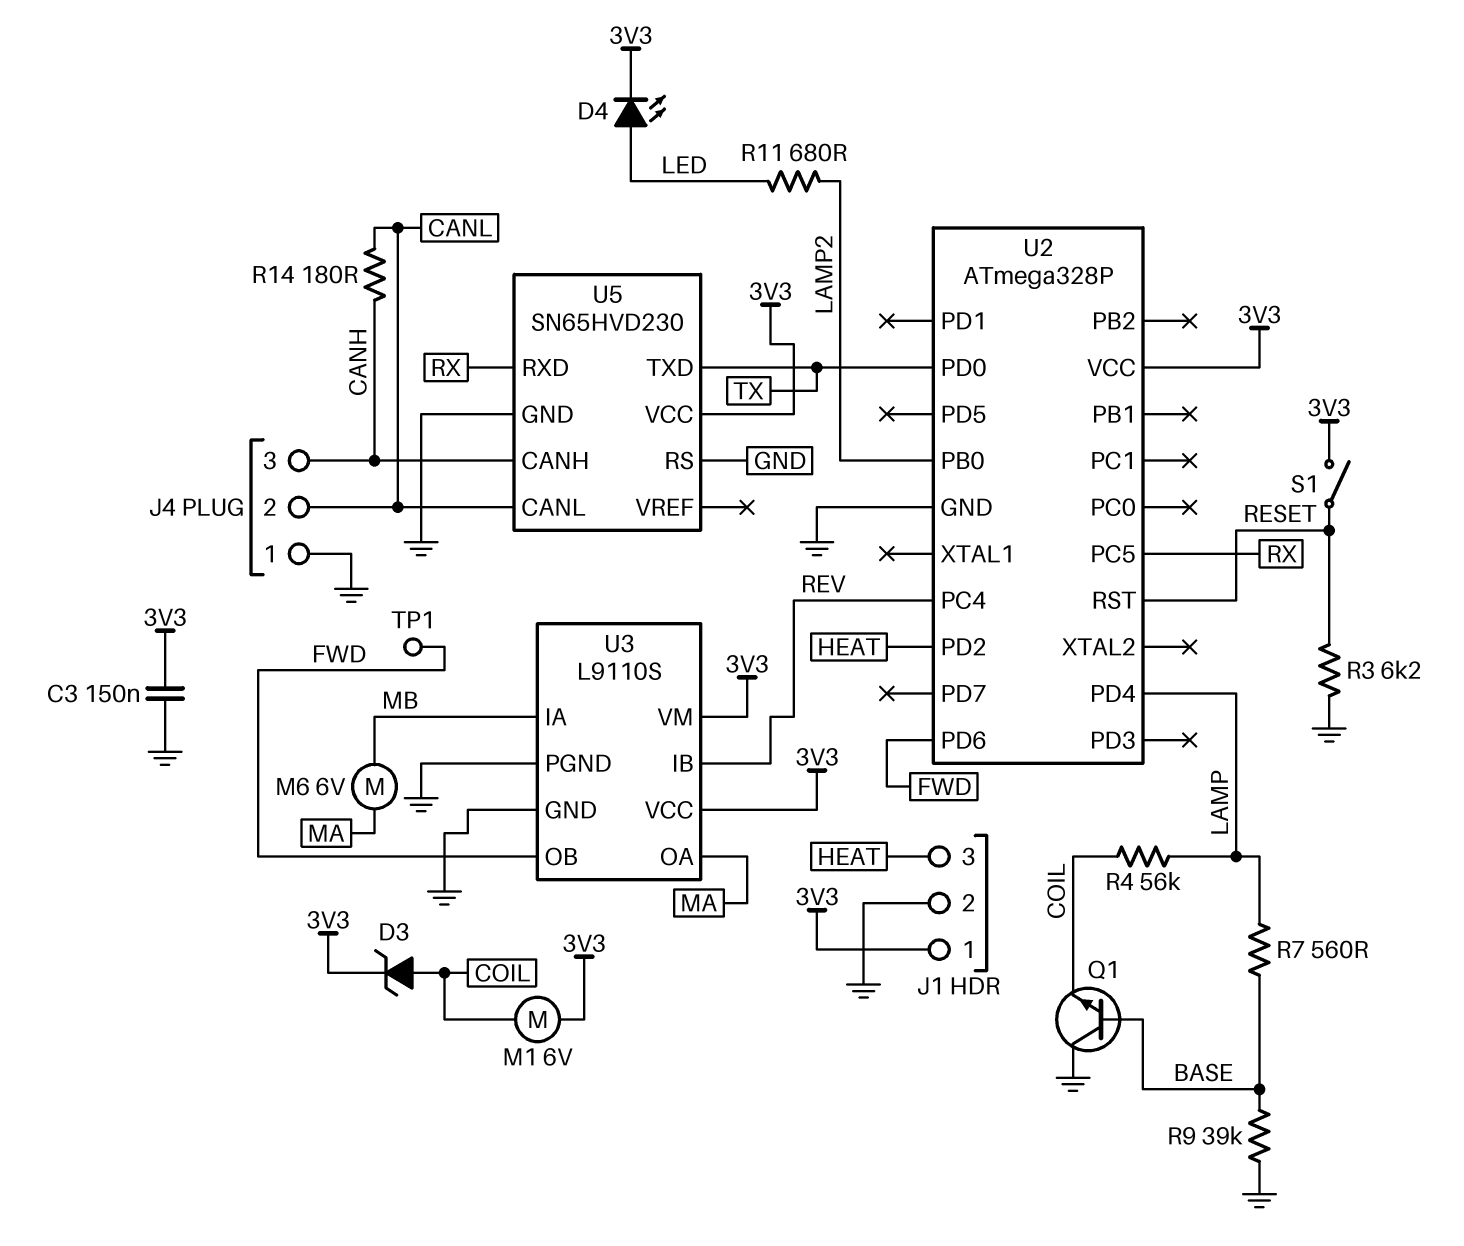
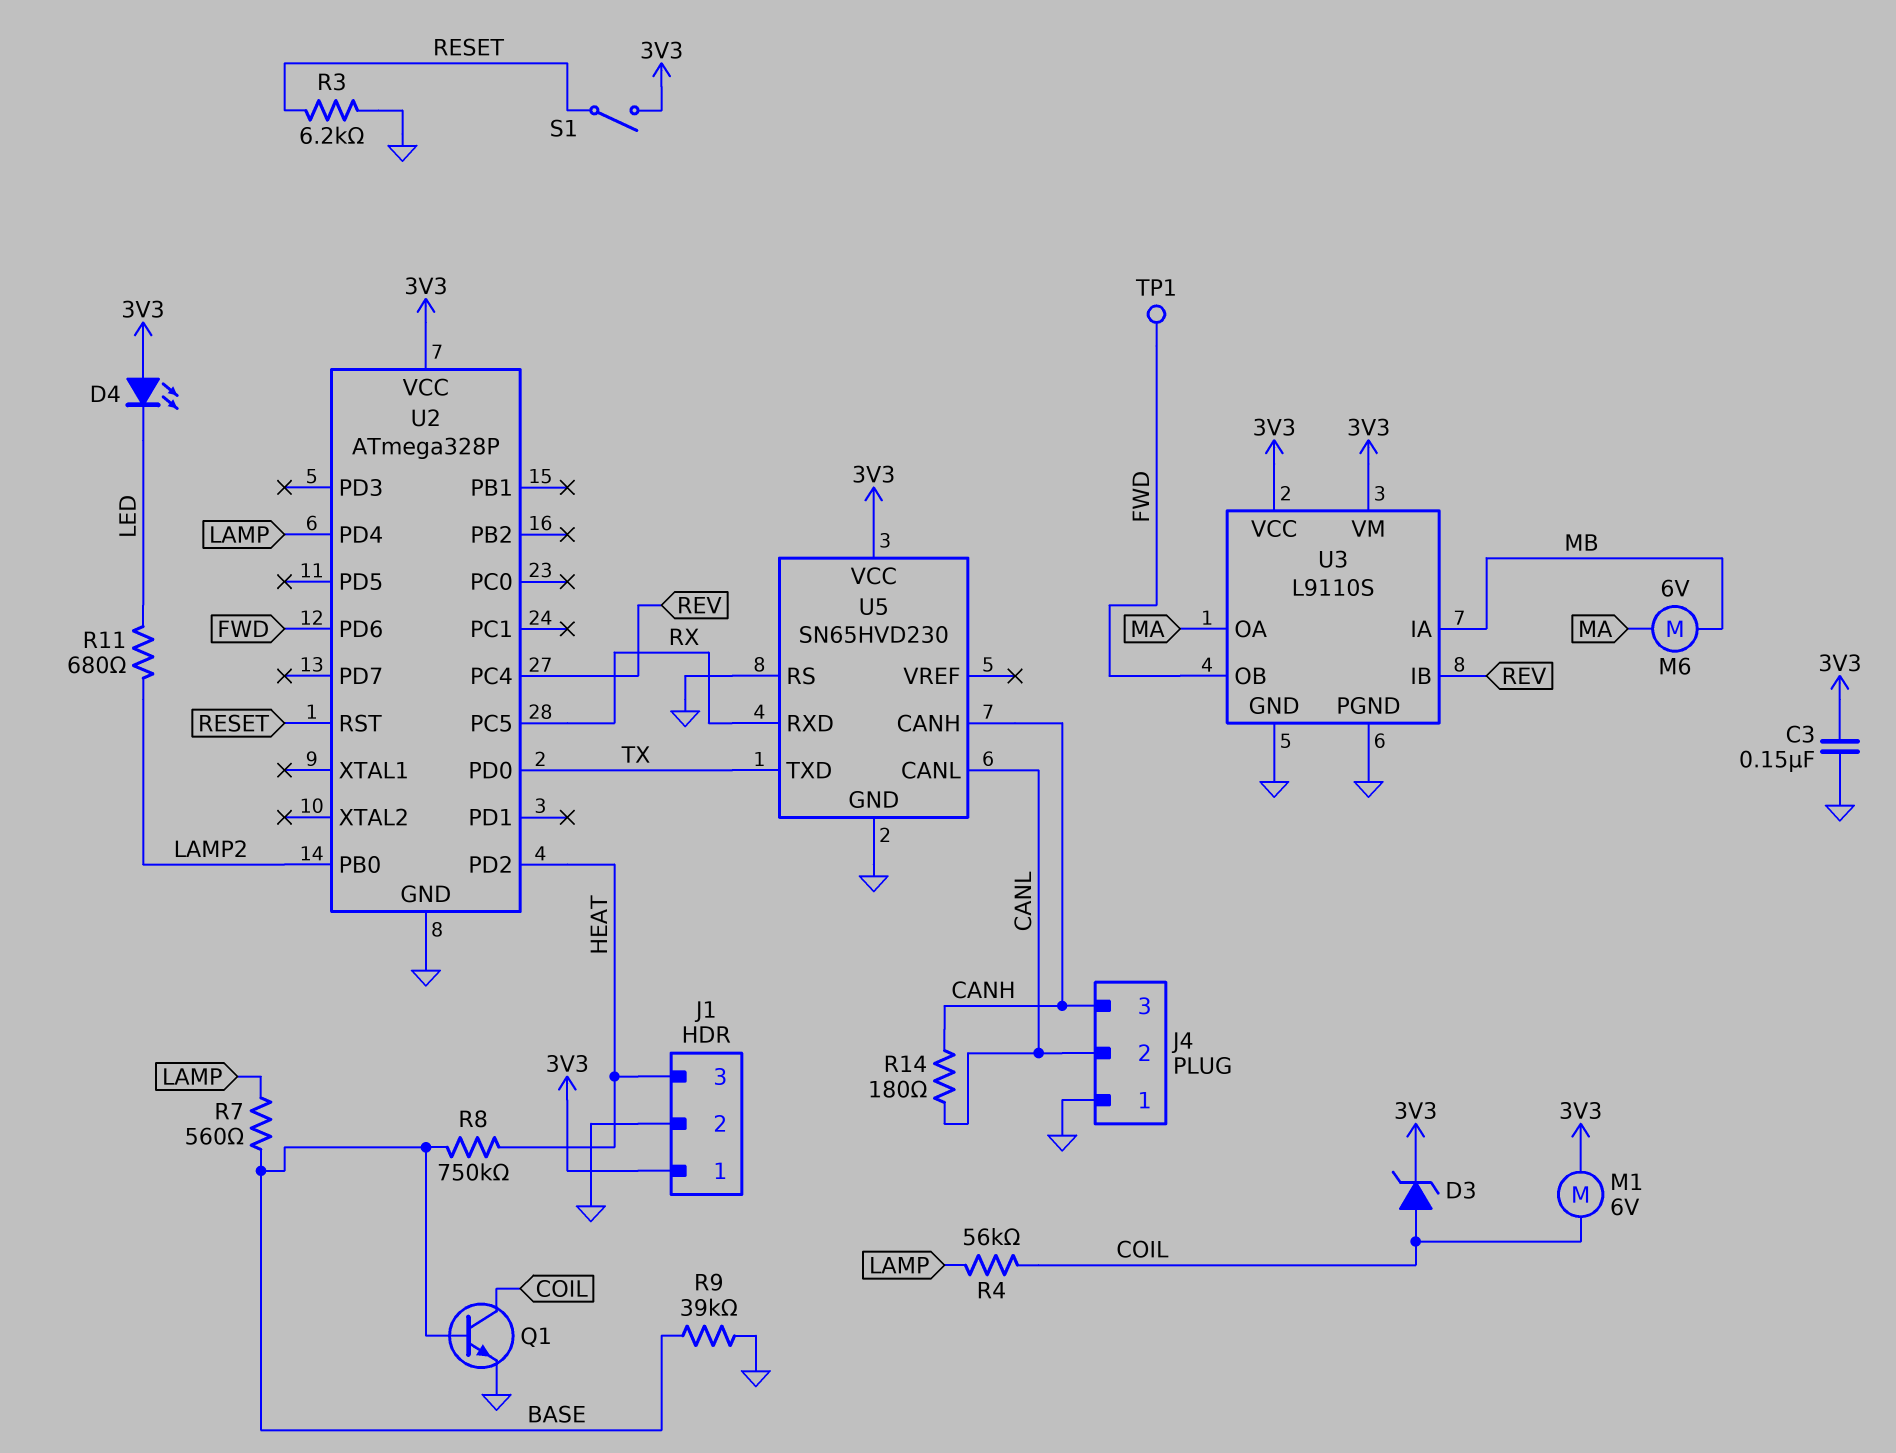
D4: LED (A LED, K 3V3) -> LED (A 3V3, K LED)
Q1: NPN (B BASE, C GND, E COIL) -> NPN (B BASE, C COIL, E GND)
R8: none -> 750k (BASE, HEAT)

